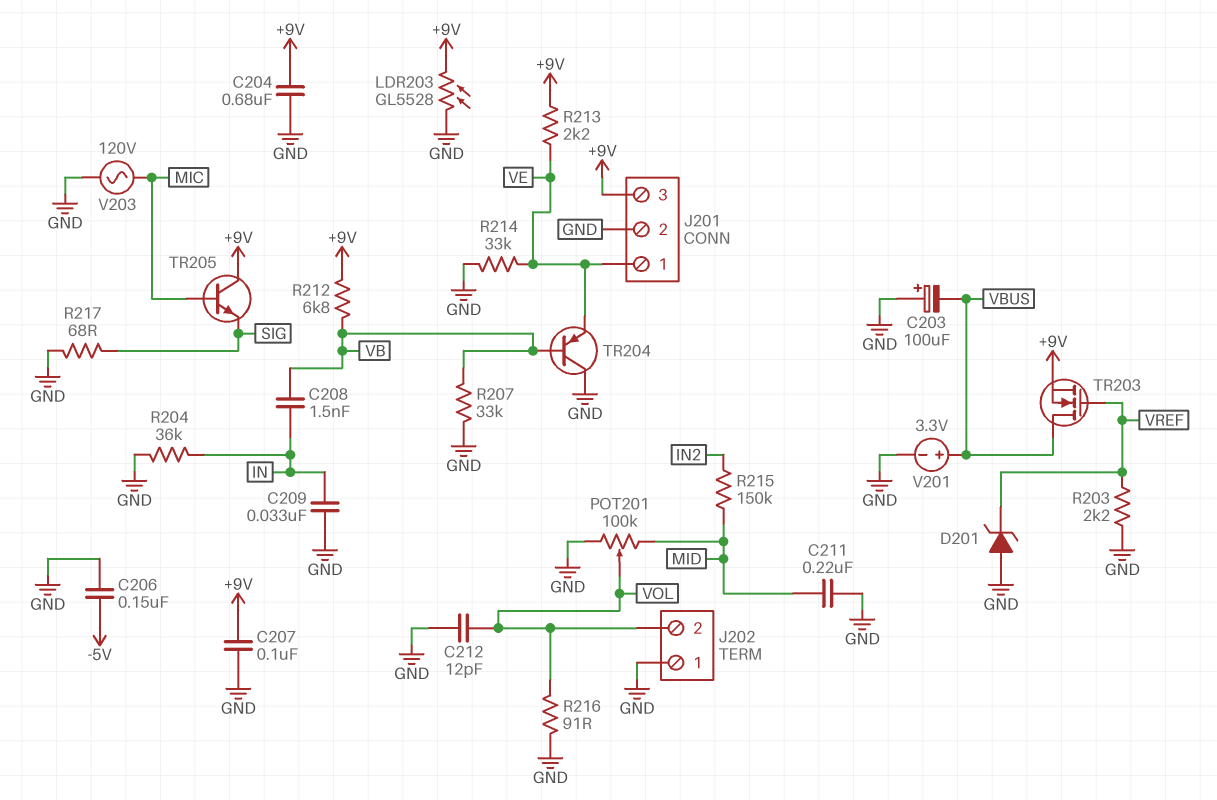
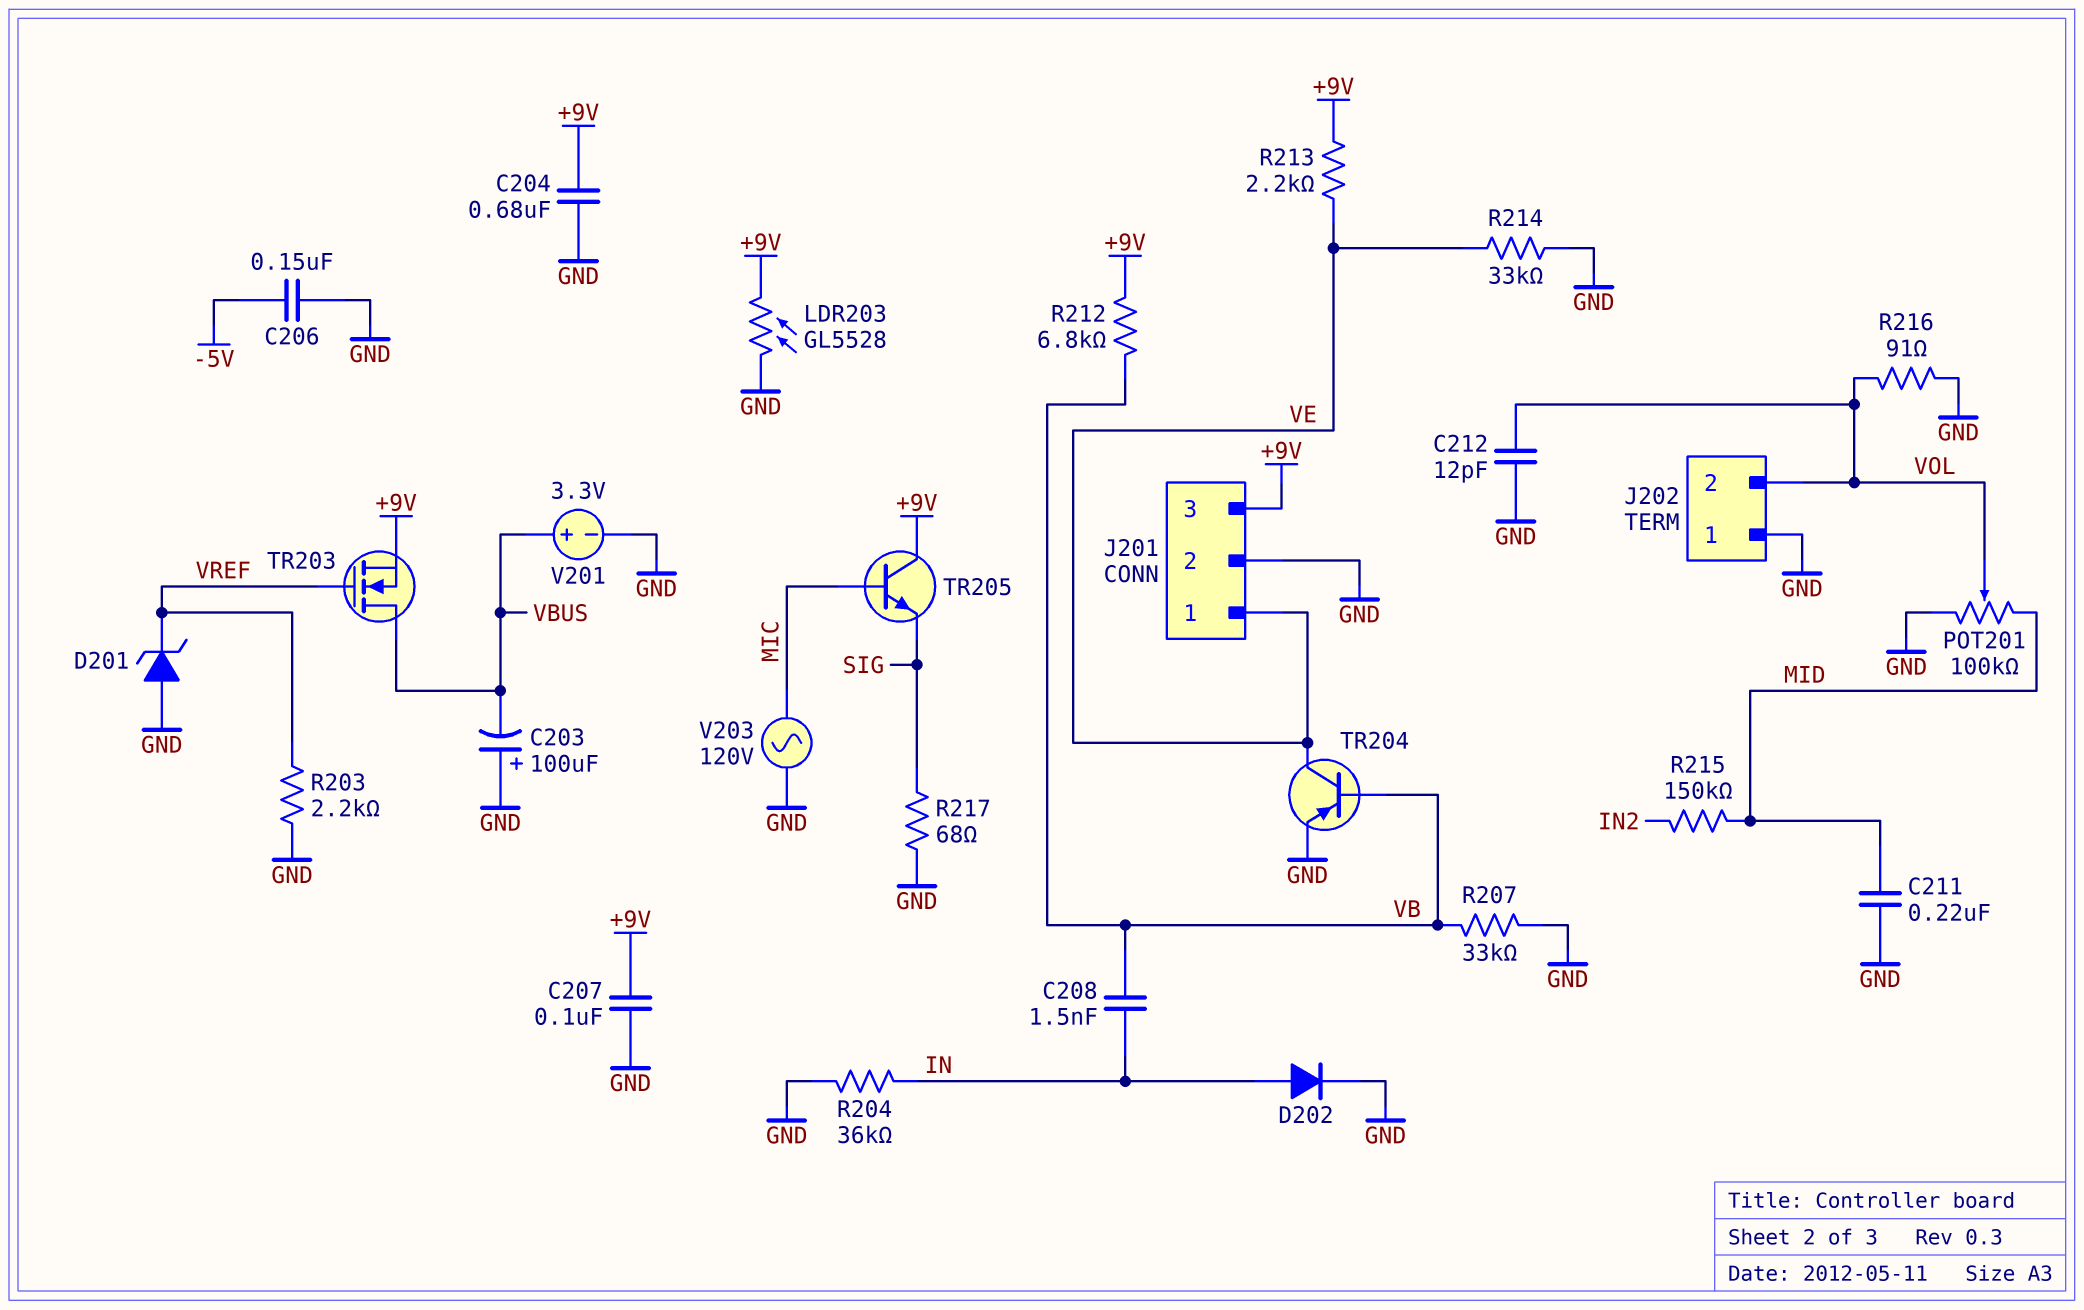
C209: 33nF (GND, IN) -> none
D202: none -> diode (A IN, K GND)
TR204: PNP (B VB, C GND, E VE) -> PNP (B VB, C VE, E GND)

